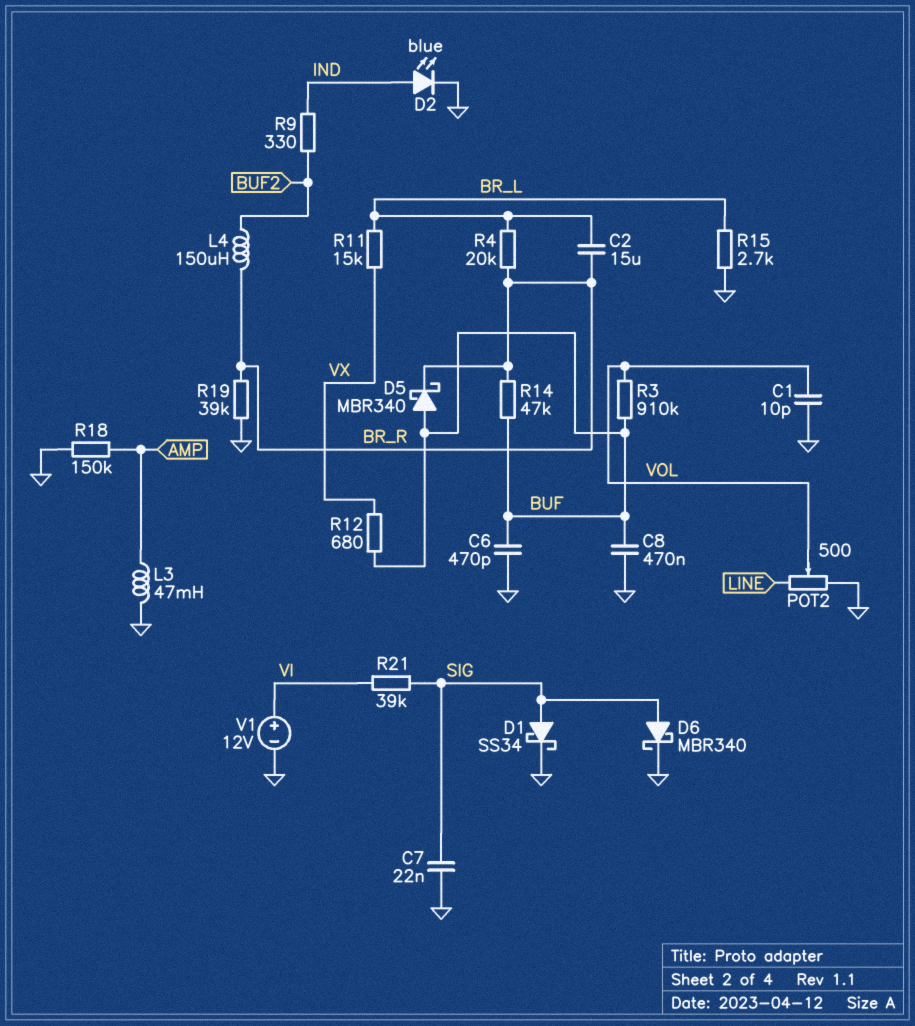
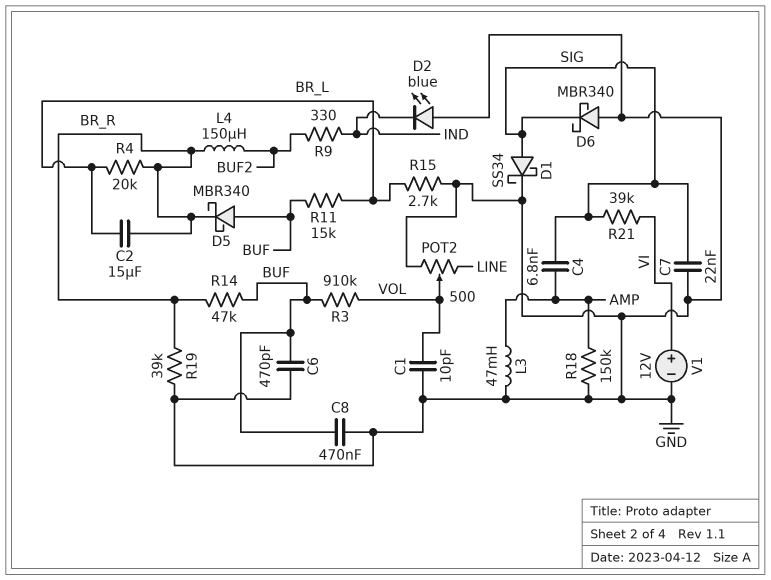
C4: none -> 6.8nF (AMP, SIG)
D2: LED blue (A IND, K GND) -> LED blue (A GND, K IND)
D6: schottky MBR340 (A SIG, K GND) -> schottky MBR340 (A GND, K SIG)
R11: 15k (BR_L, VX) -> 15k (BR_L, BUF)
R12: 680 (BUF, VX) -> none

